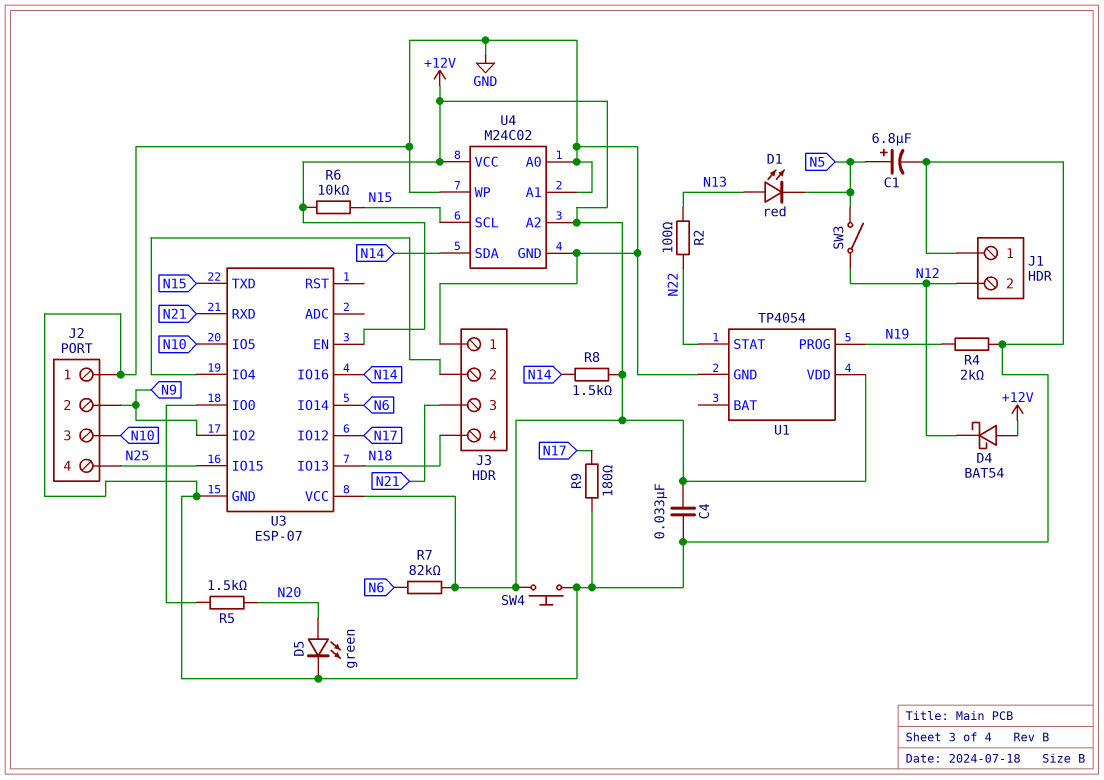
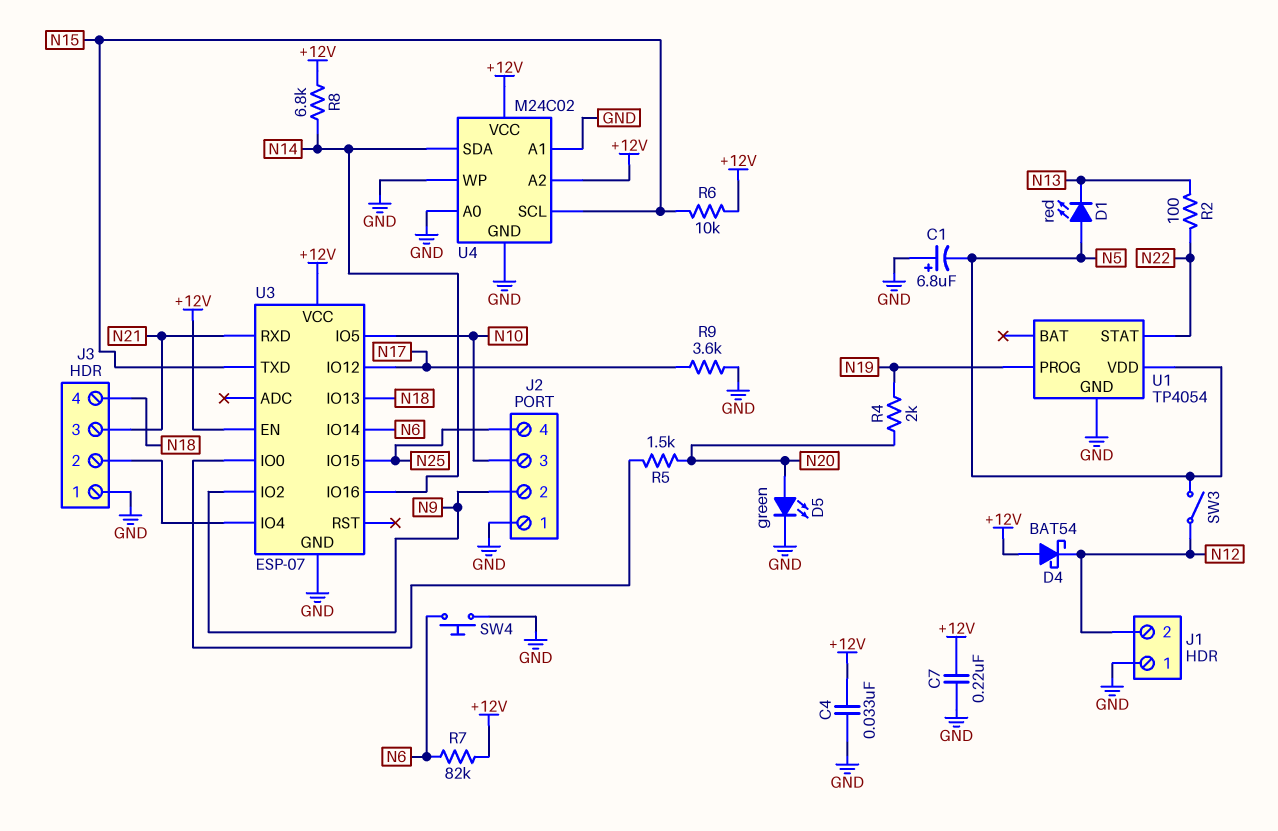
C1: 6.8uF (plus N5, minus GND) -> 6.8uF (plus GND, minus N5)
C7: none -> 220nF (+12V, GND)
D1: LED red (A N13, K N5) -> LED red (A N5, K N13)
R4: 2k (GND, N19) -> 2k (N19, N20)
R8: 1.5k (+12V, N14) -> 6.8k (+12V, N14)
R9: 180 (GND, N17) -> 3.6k (GND, N17)
SW4: button (+12V, GND) -> button (GND, N6)
U1 pin VDD: +12V -> N5

